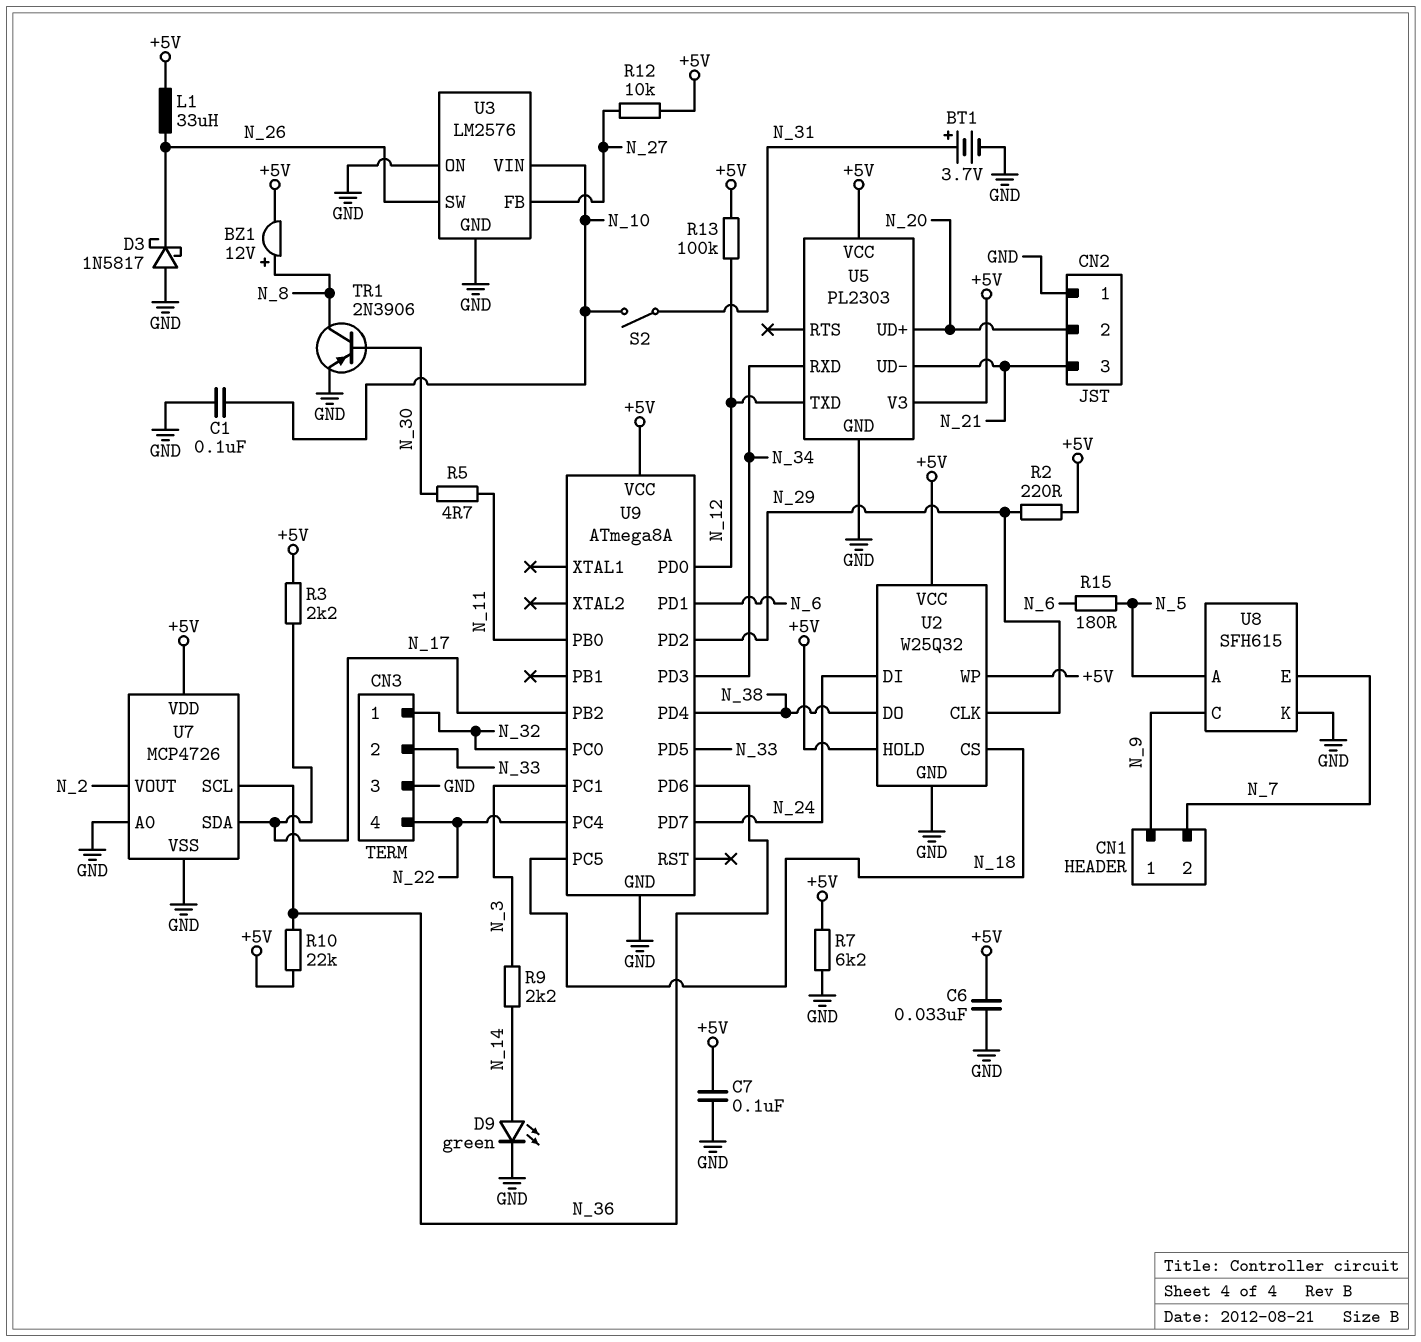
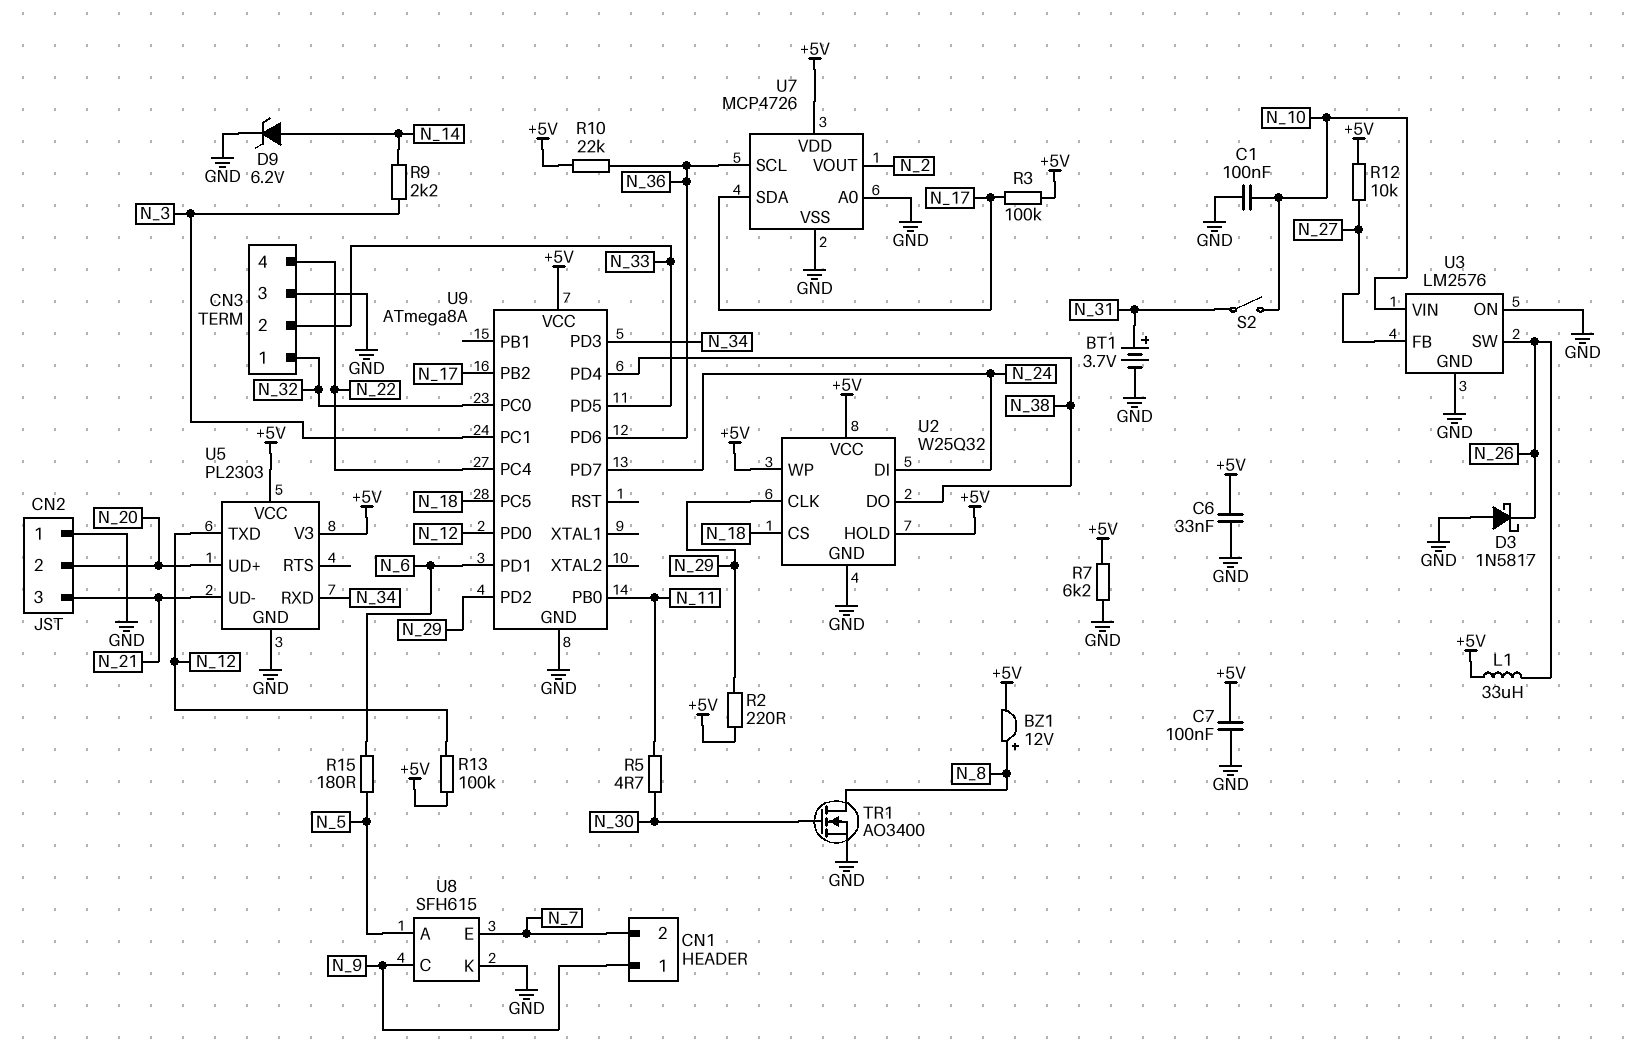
D9: LED green (A N_14, K GND) -> zener 6.2V (A N_14, K GND)
R3: 2.2k (+5V, N_17) -> 100k (+5V, N_17)
TR1: PNP 2N3906 (B N_30, C N_8, E GND) -> NMOS AO3400 (G N_30, D N_8, S GND)

